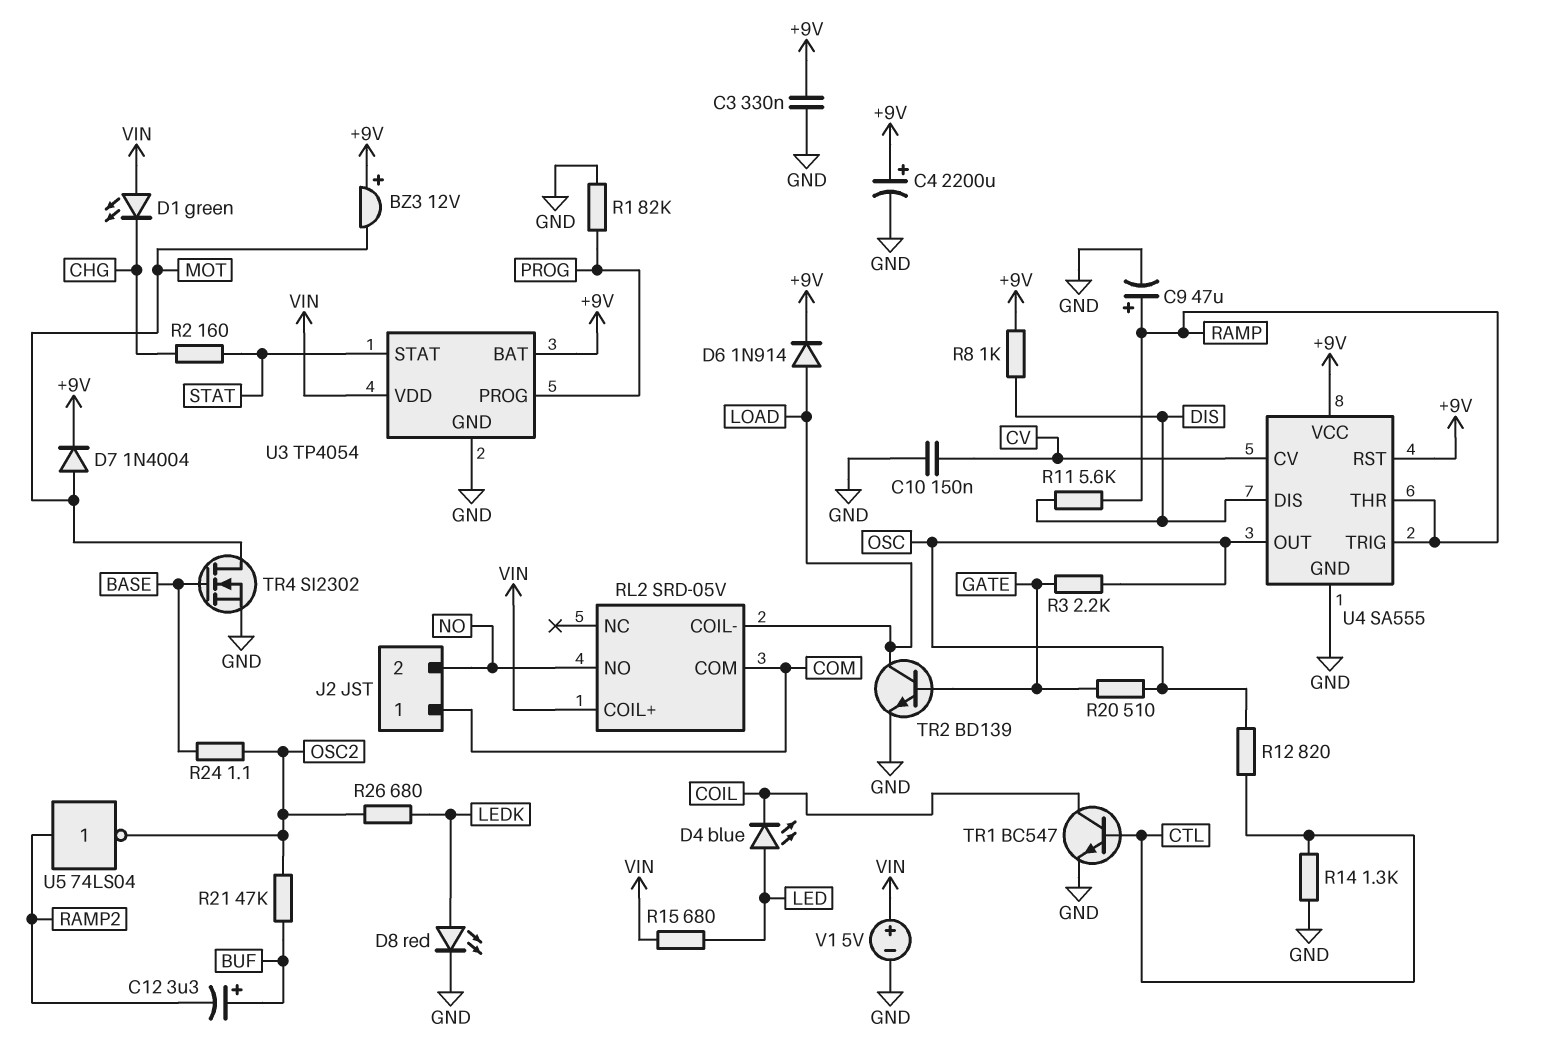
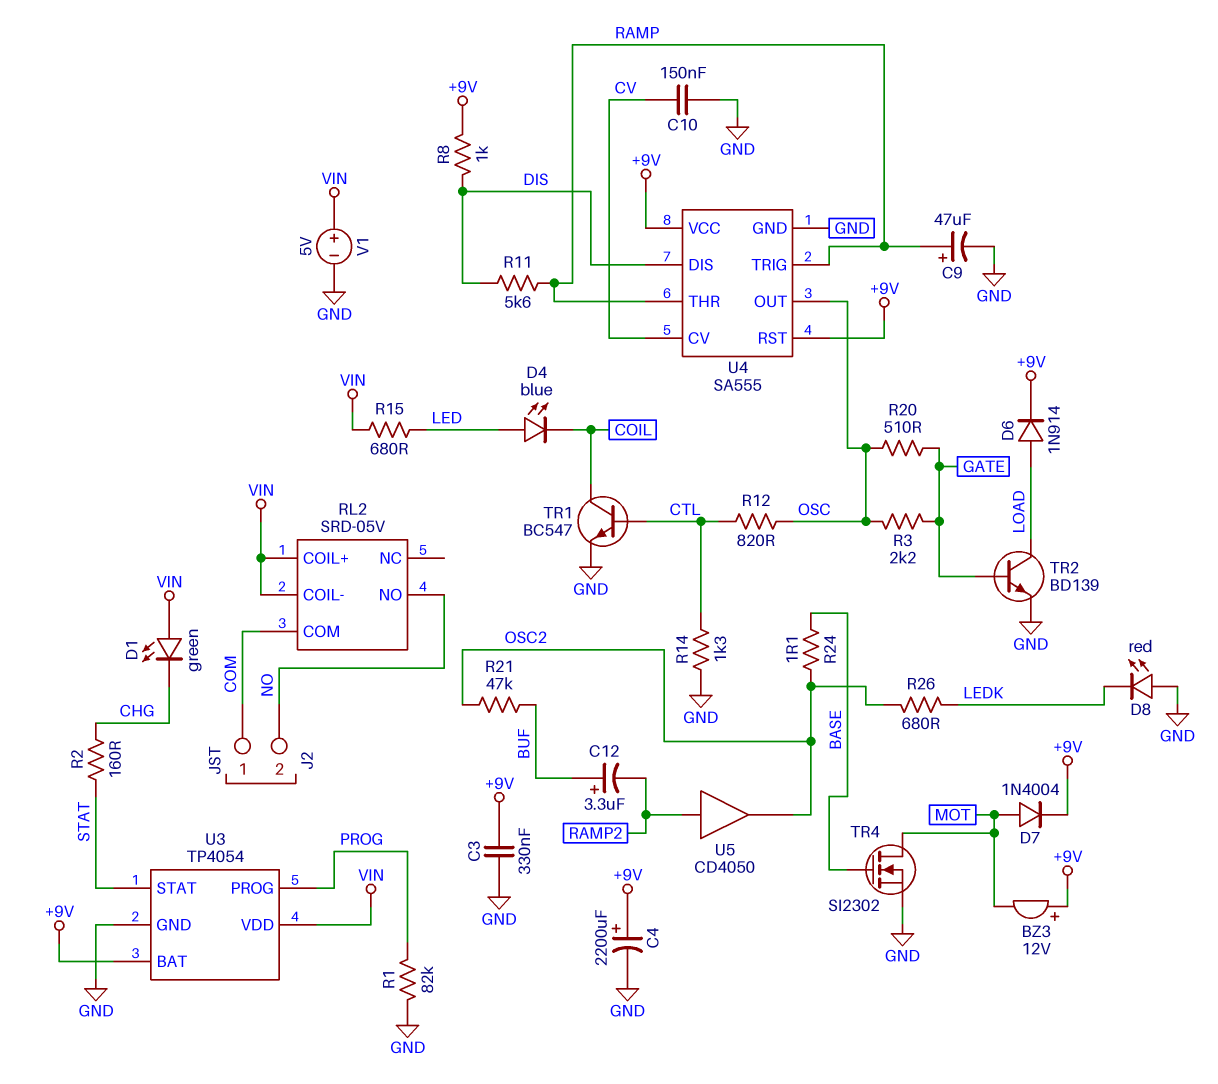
D8: LED red (A LEDK, K GND) -> LED red (A GND, K LEDK)
RL2 pin COIL-: LOAD -> VIN
U5: NOT 74LS04 (in RAMP2, out OSC2) -> buffer CD4050 (in RAMP2, out OSC2)

